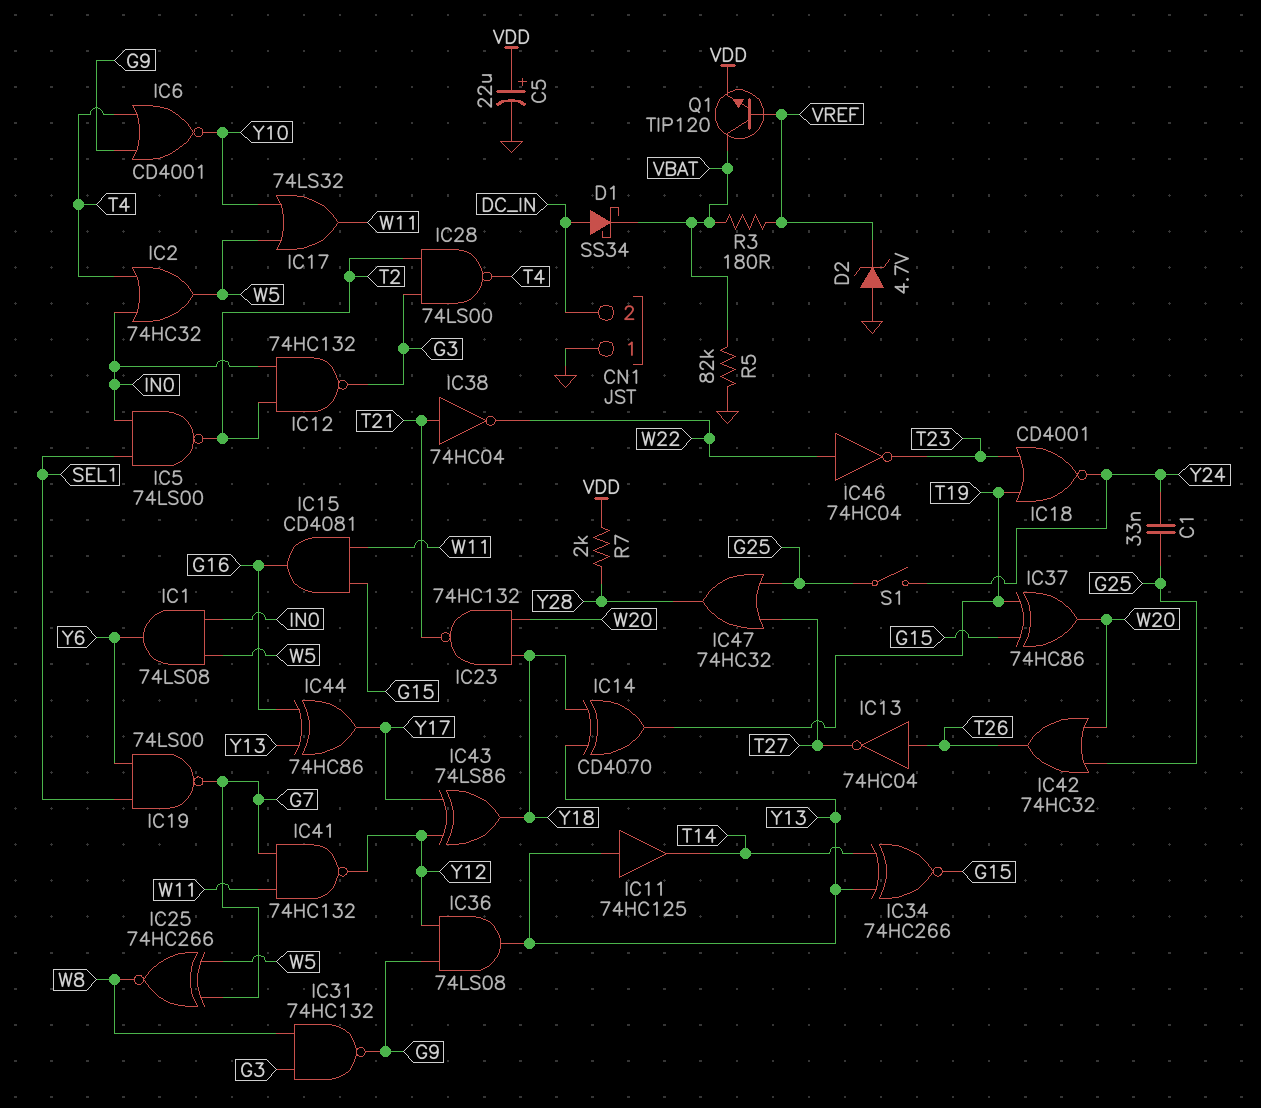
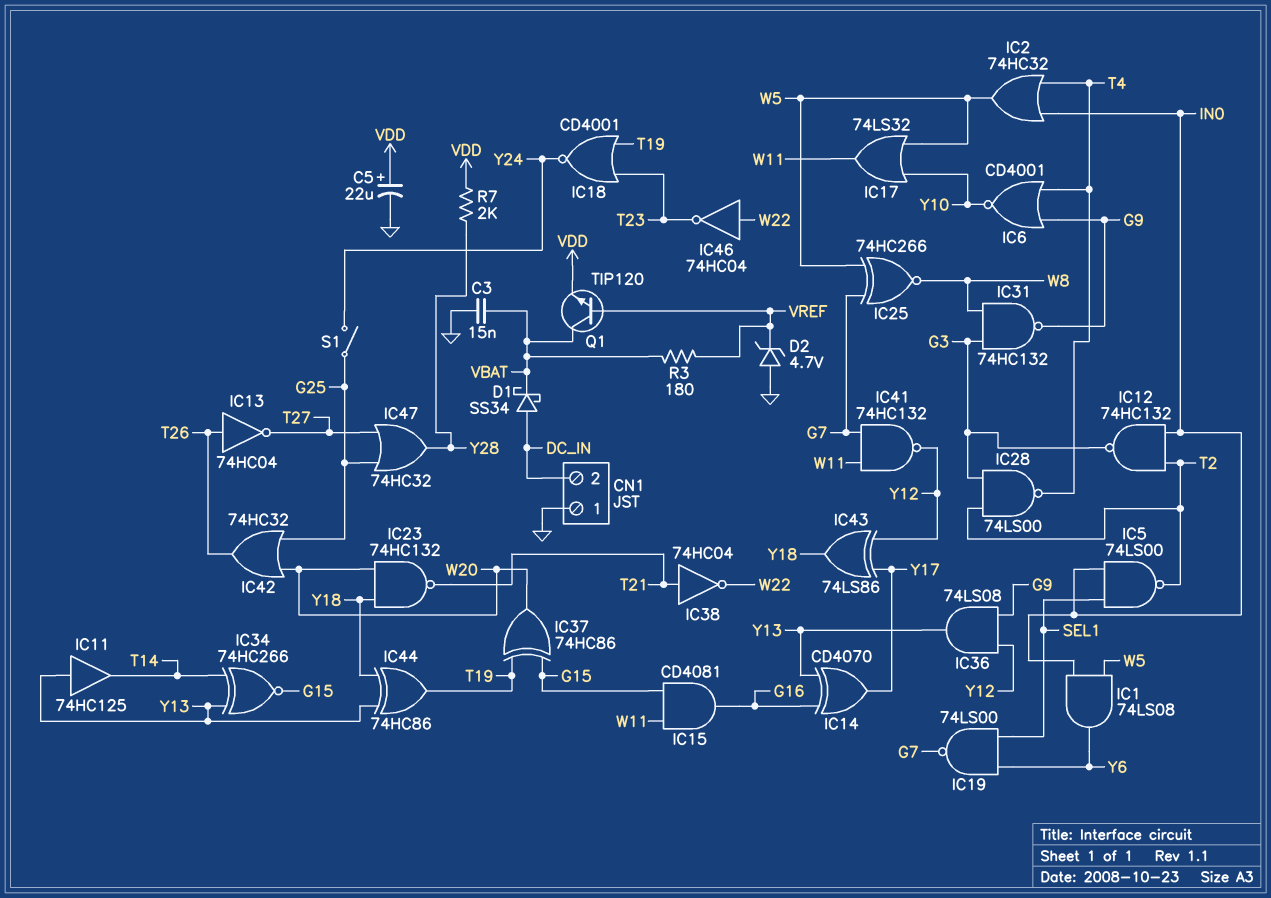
C1: 33nF (G25, Y24) -> none
C3: none -> 15nF (GND, VBAT)
IC14: XOR CD4070 (in Y13, in Y18, out T19) -> XOR CD4070 (in G16, in Y13, out Y17)
IC44: XOR 74HC86 (in G16, in Y13, out Y17) -> XOR 74HC86 (in Y13, in Y18, out T19)
R5: 82k (GND, VBAT) -> none

